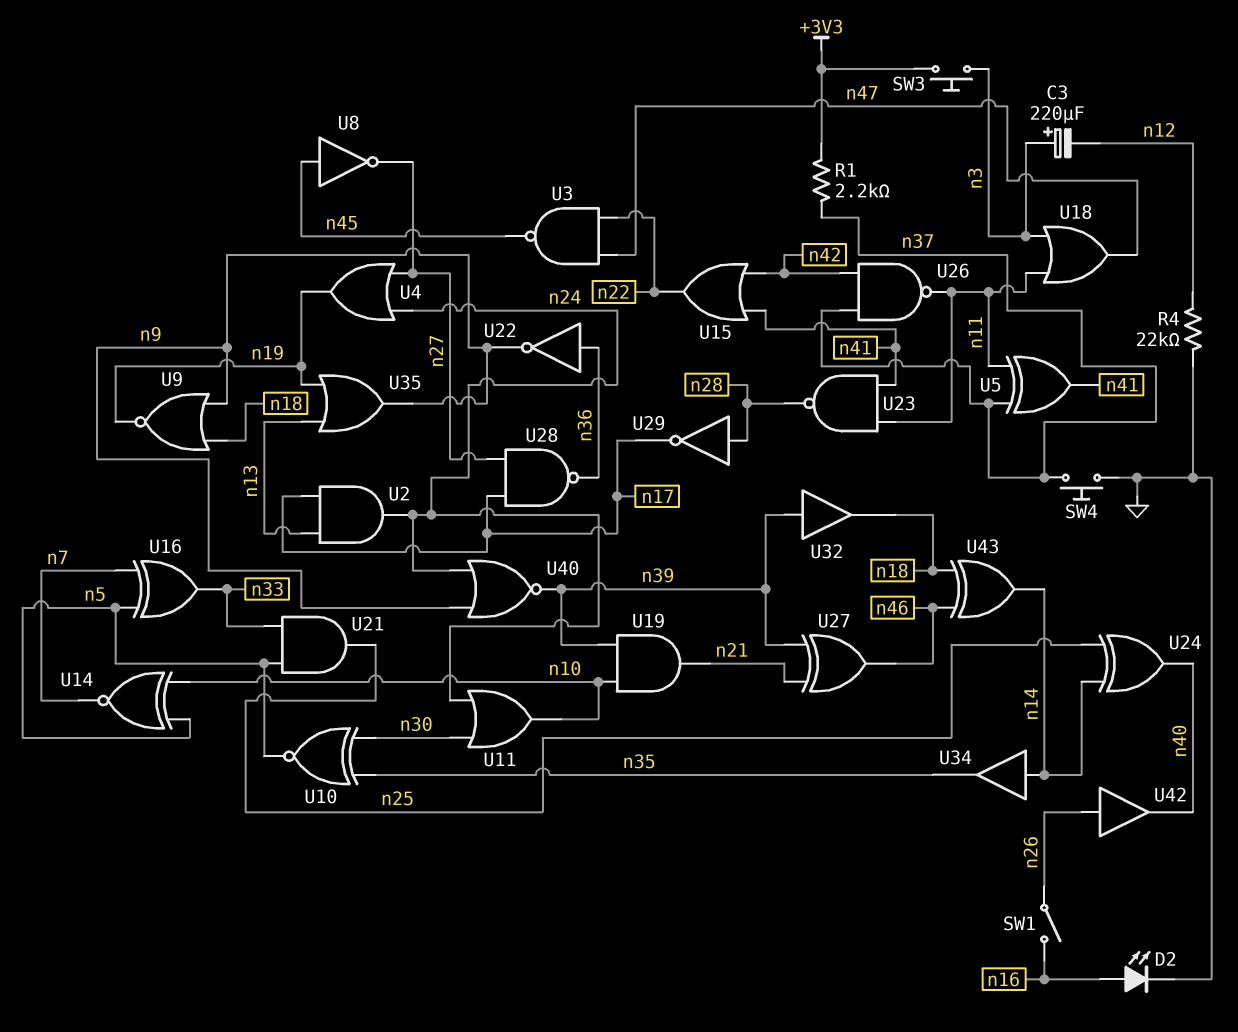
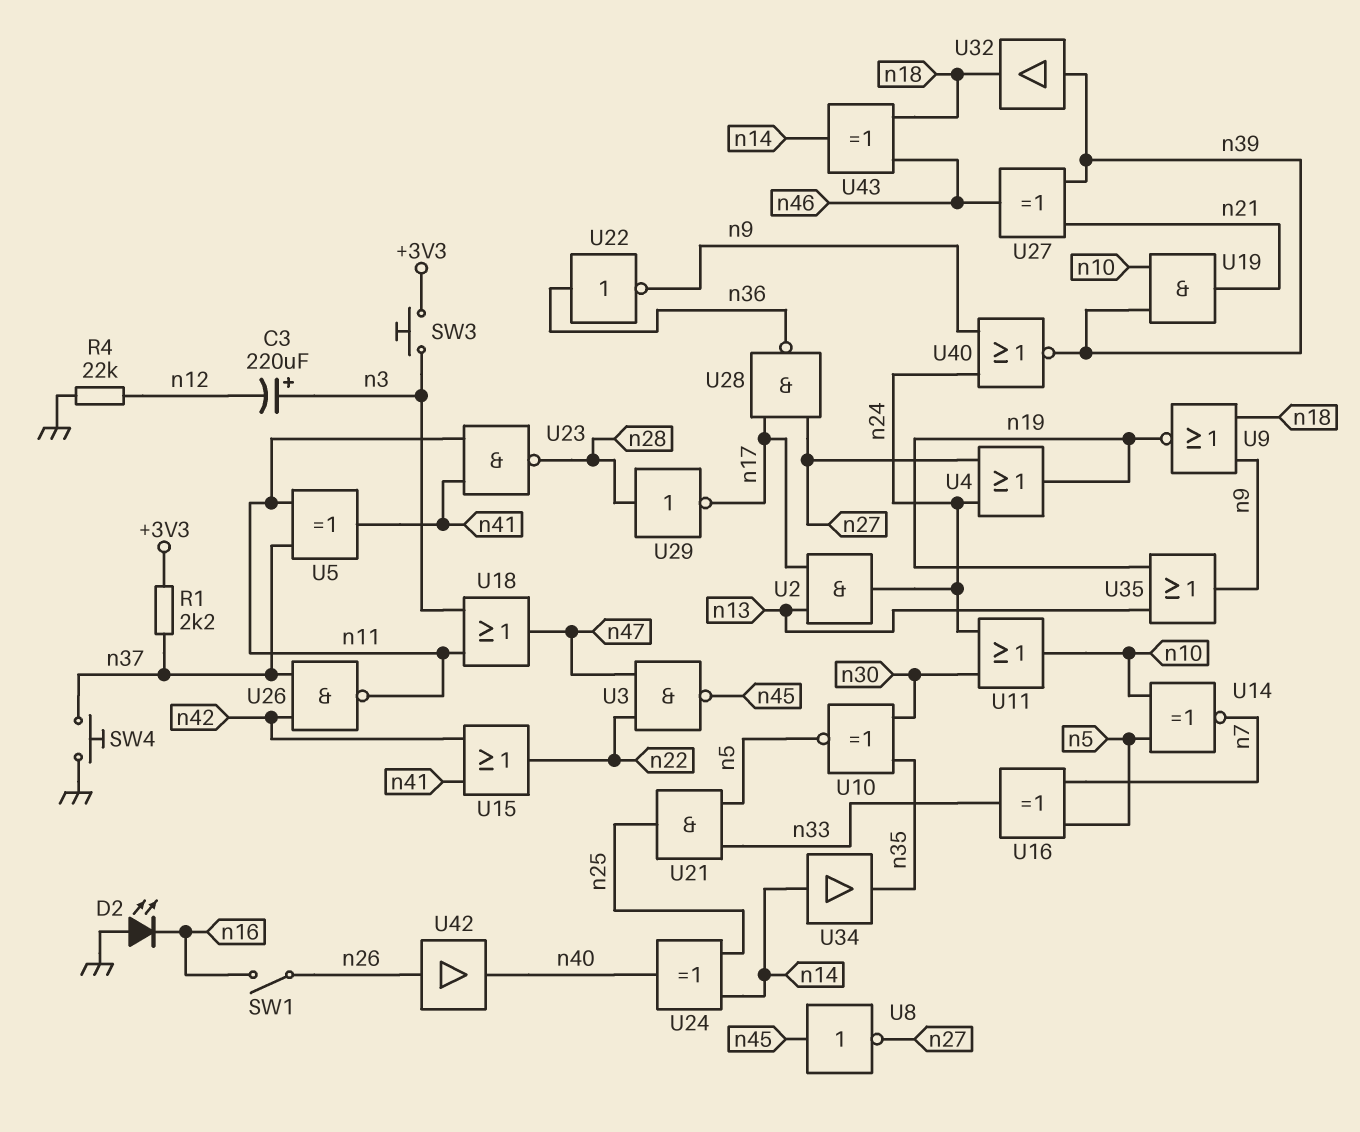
D2: LED (A n16, K GND) -> LED (A GND, K n16)

